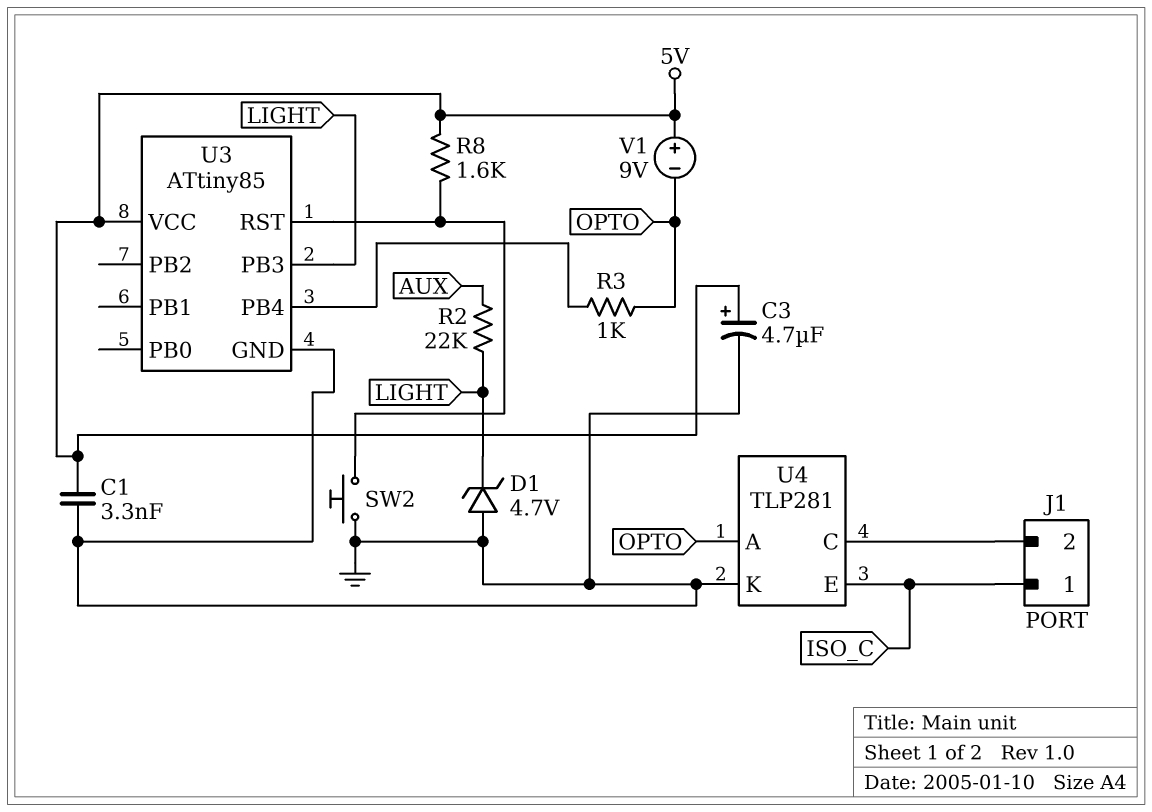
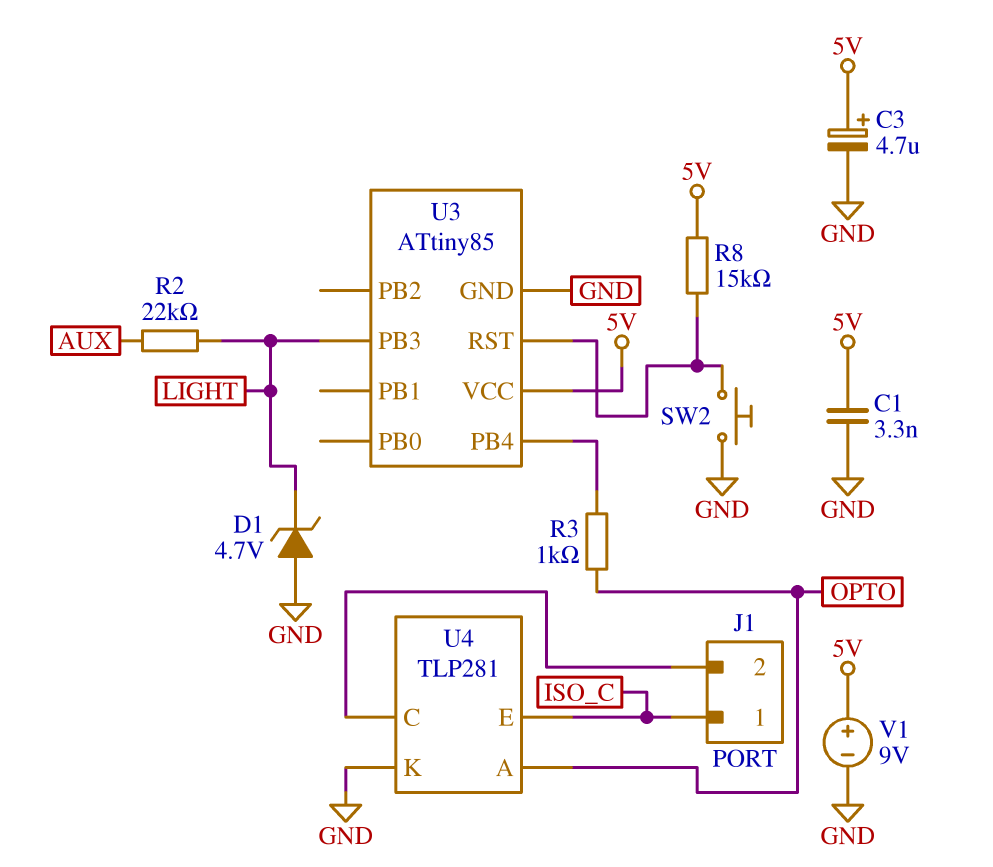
R8: 1.6k (5V, U3/RST) -> 15k (5V, U3/RST)
V1: 9V (plus 5V, minus OPTO) -> 9V (plus 5V, minus GND)

